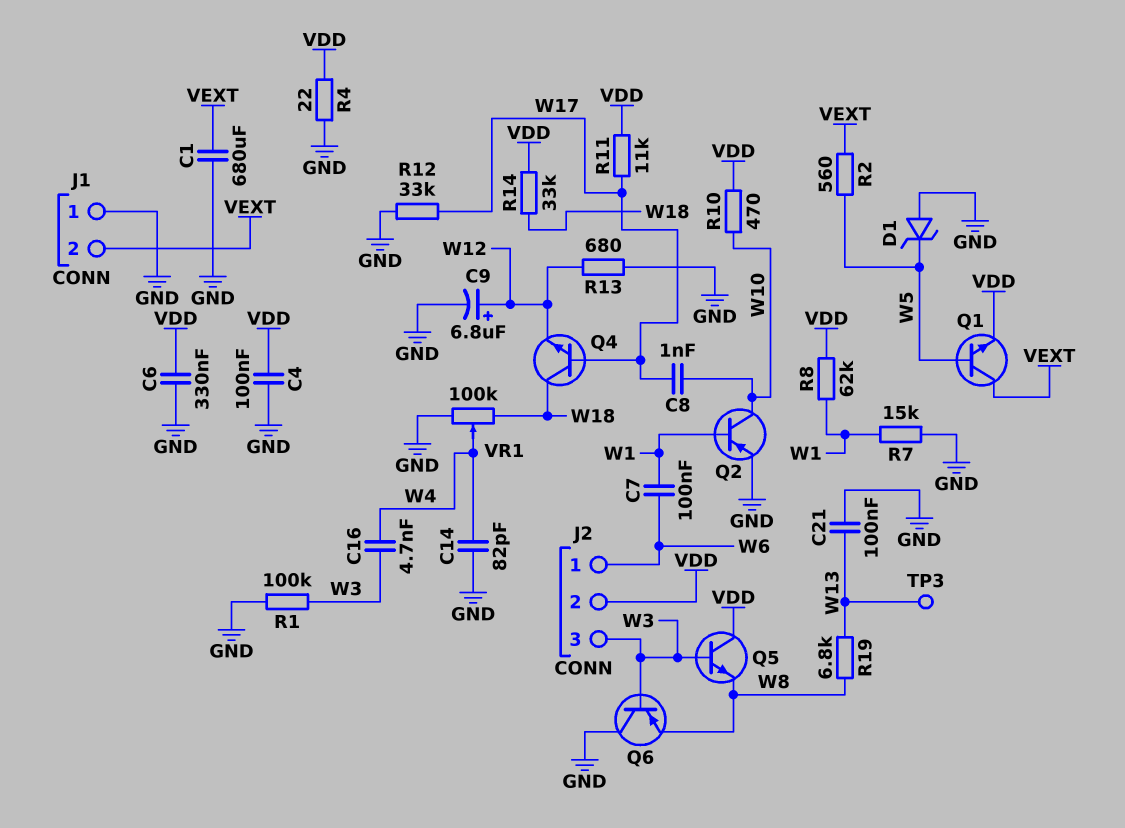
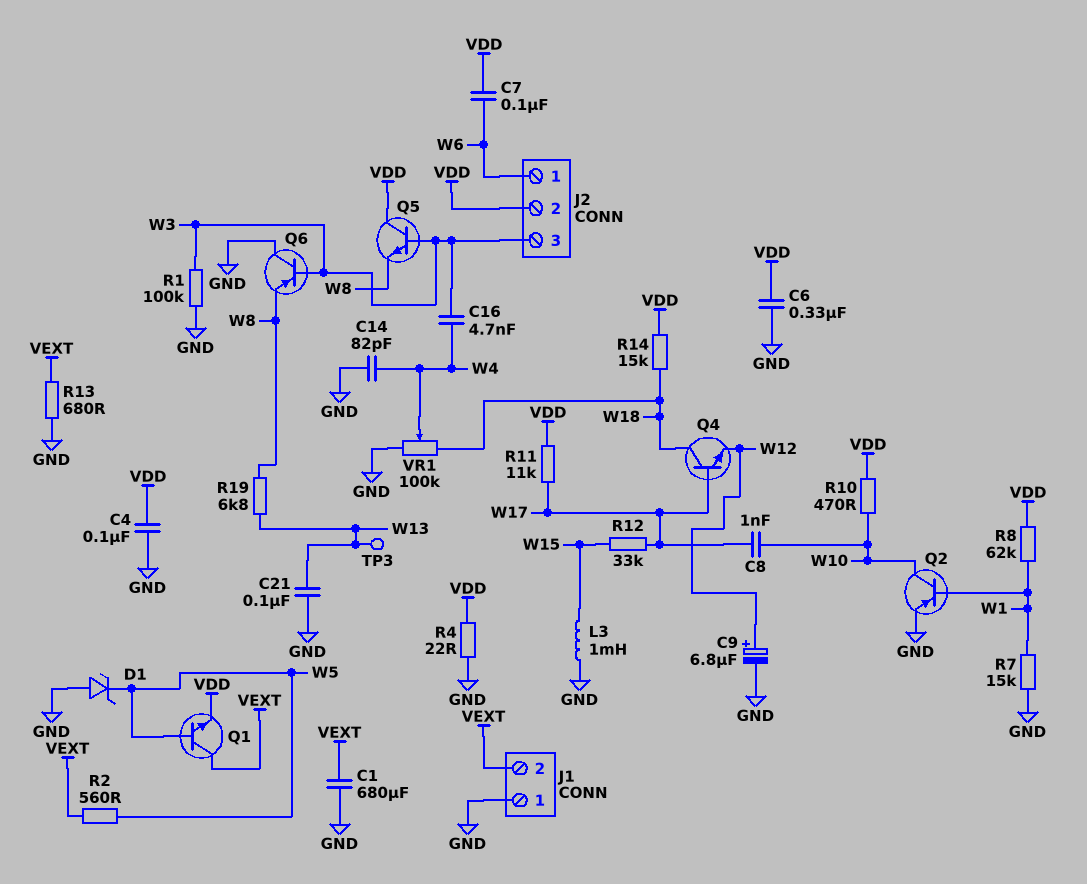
C7: 100nF (W1, W6) -> 100nF (VDD, W6)
L3: none -> 1mH (GND, W15)
R12: 33k (GND, W17) -> 33k (W15, W17)
R13: 680 (GND, W12) -> 680 (GND, VEXT)
R14: 33k (VDD, W18) -> 15k (VDD, W18)

